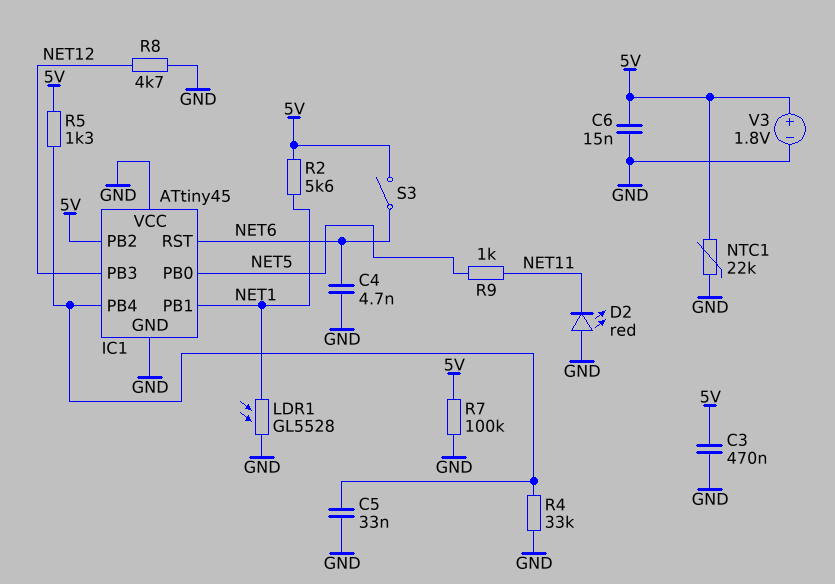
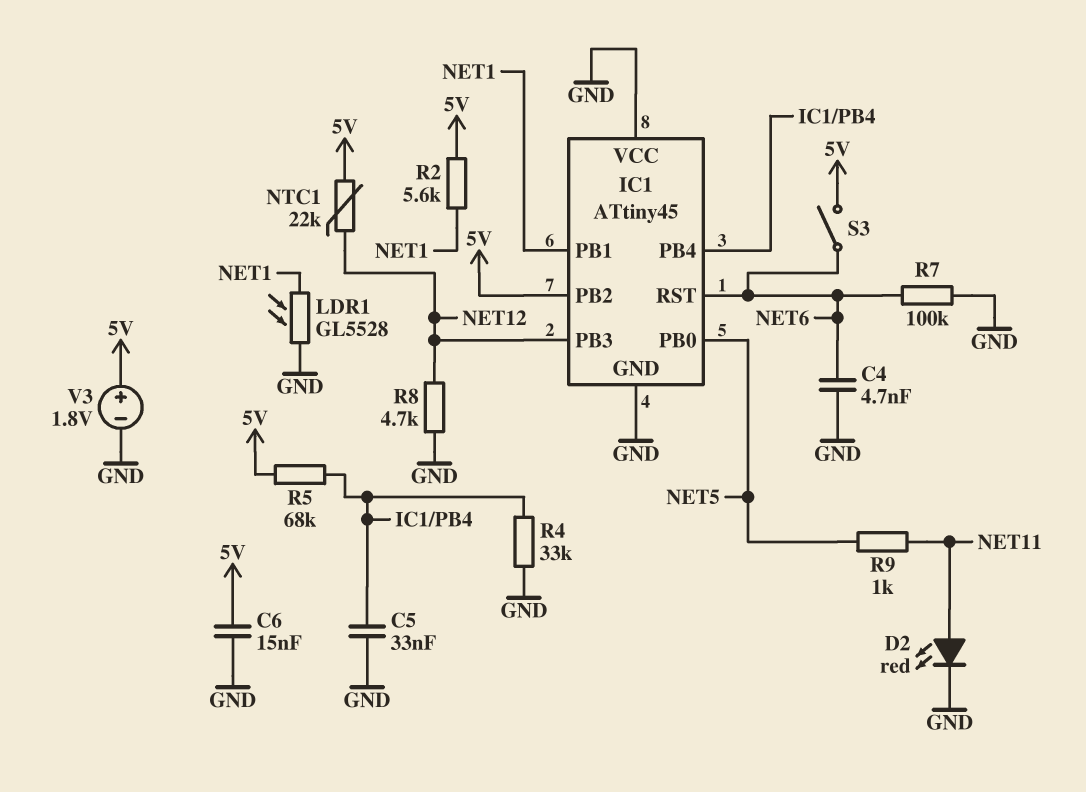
C3: 470nF (5V, GND) -> none
D2: LED red (A GND, K NET11) -> LED red (A NET11, K GND)
NTC1: 22k (5V, GND) -> 22k (5V, NET12)
R5: 1.3k (5V, IC1/PB4) -> 68k (5V, IC1/PB4)
R7: 100k (5V, GND) -> 100k (GND, NET6)

